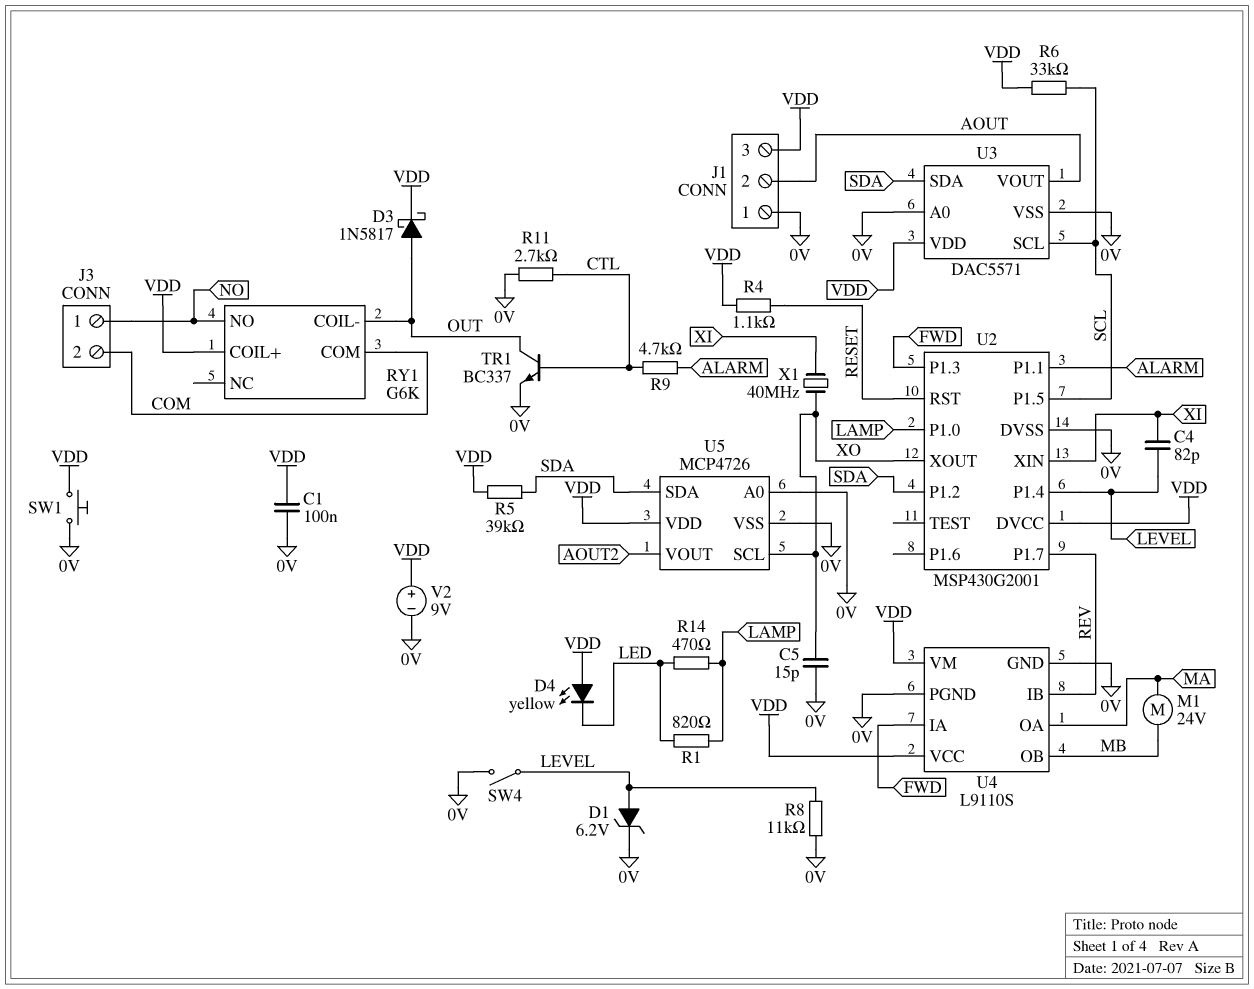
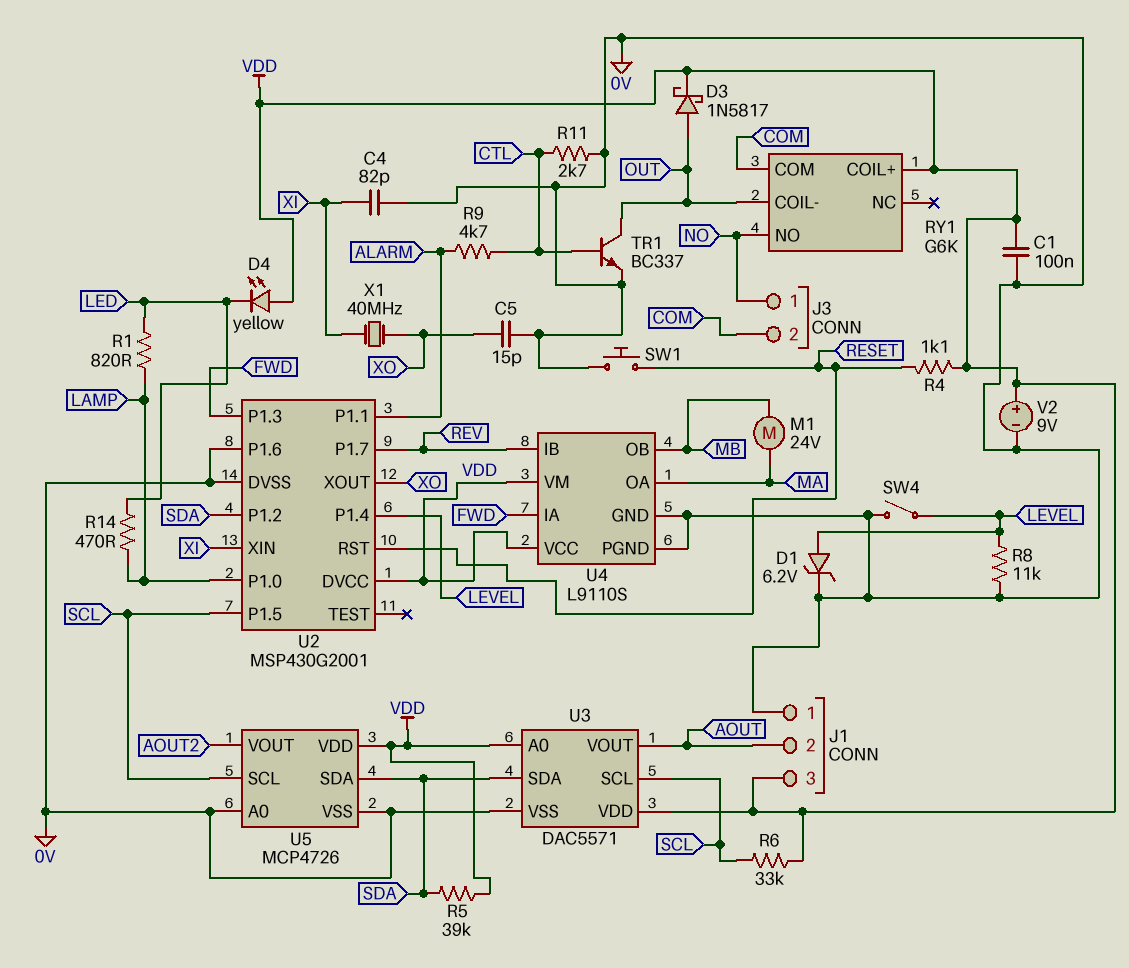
C4: 82pF (LEVEL, XI) -> 82pF (0V, XI)
SW1: button (0V, VDD) -> button (0V, RESET)
U2 pin P1.6: none -> 0V
U3 pin A0: 0V -> VDD
U5 pin SCL: XO -> SCL

